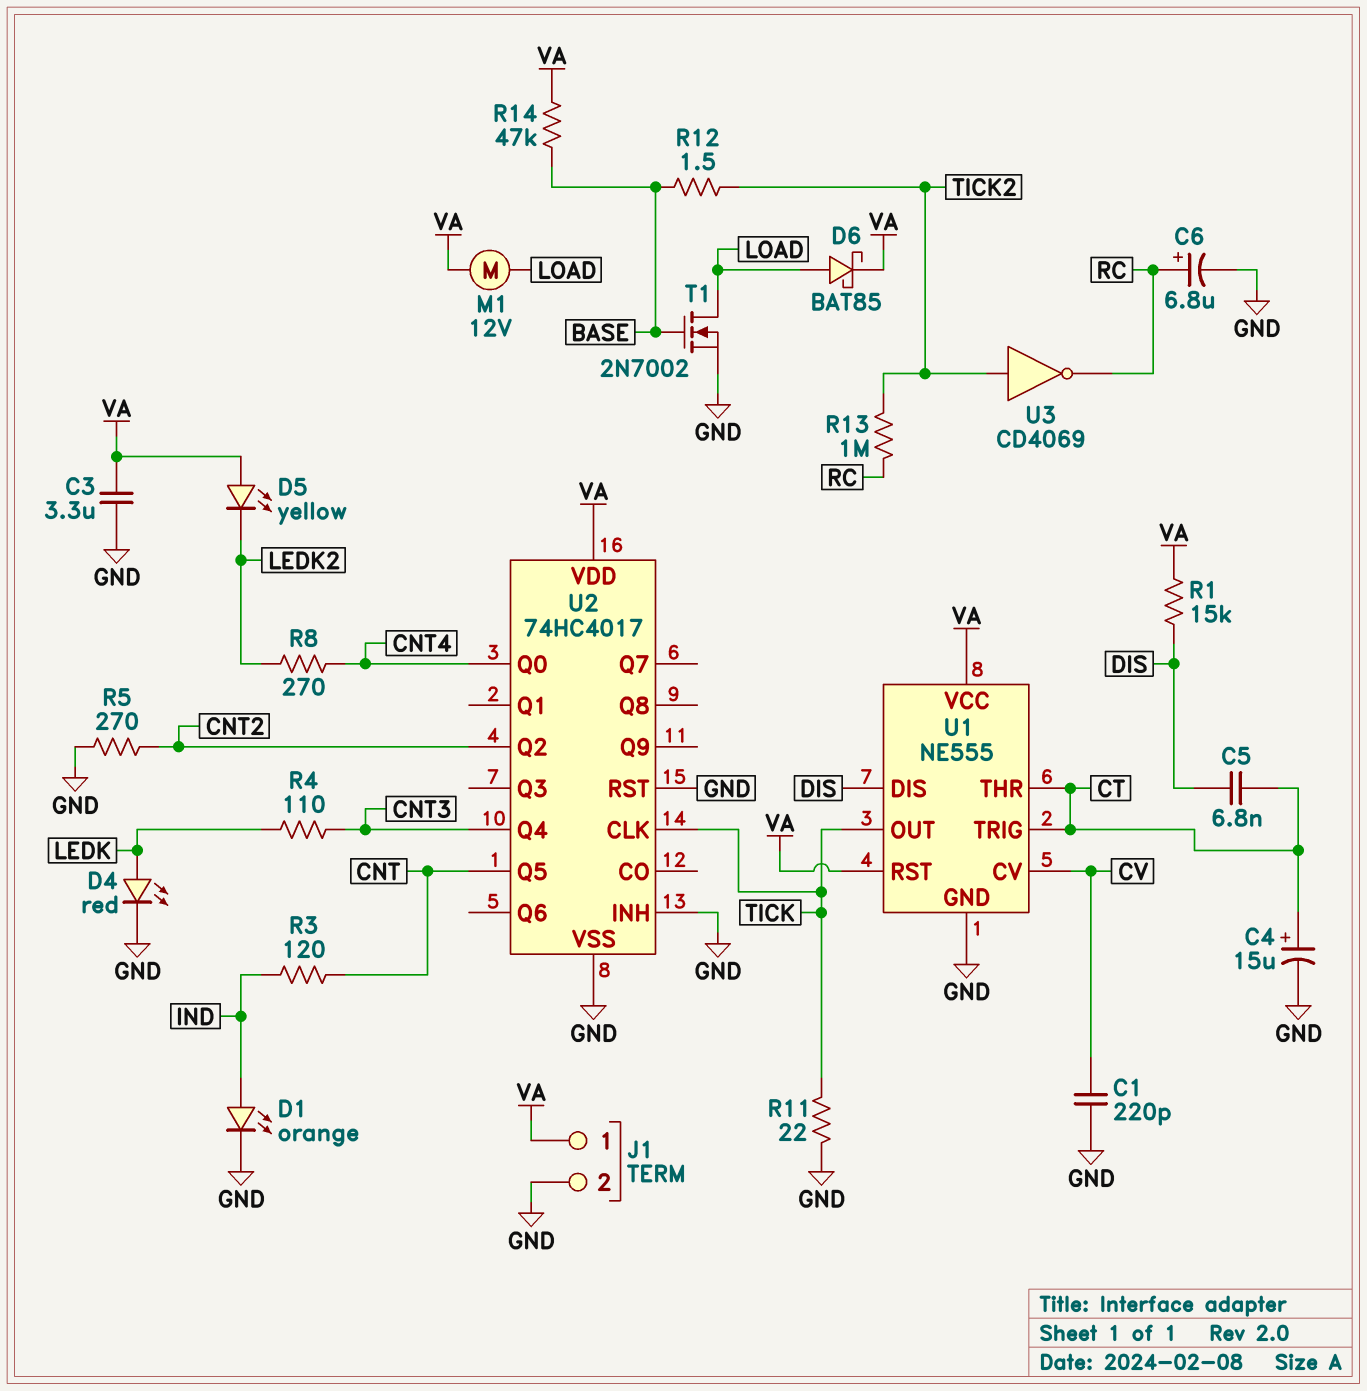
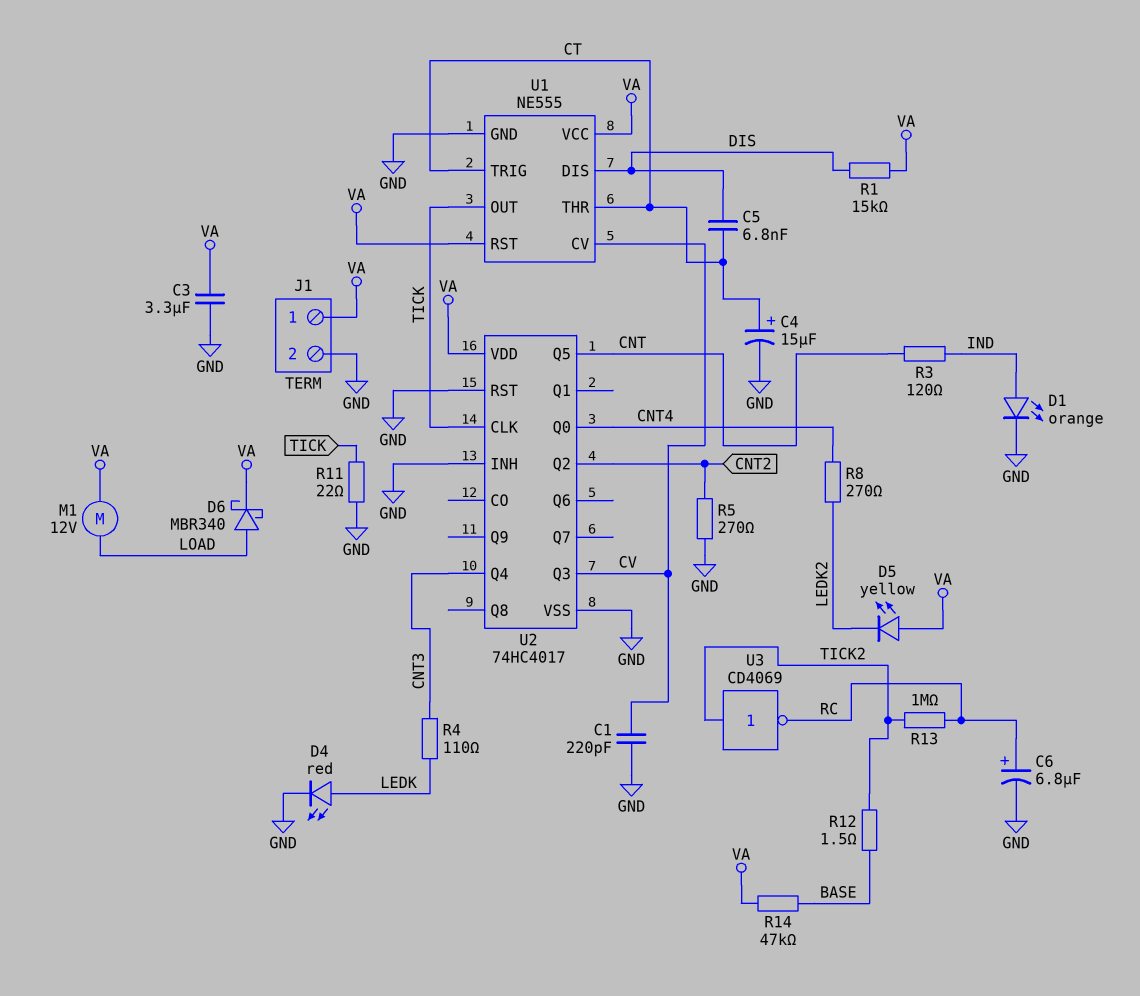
D6: schottky BAT85 (A LOAD, K VA) -> schottky MBR340 (A LOAD, K VA)
T1: NMOS 2N7002 (G BASE, D LOAD, S GND) -> none
U2 pin Q3: none -> CV

